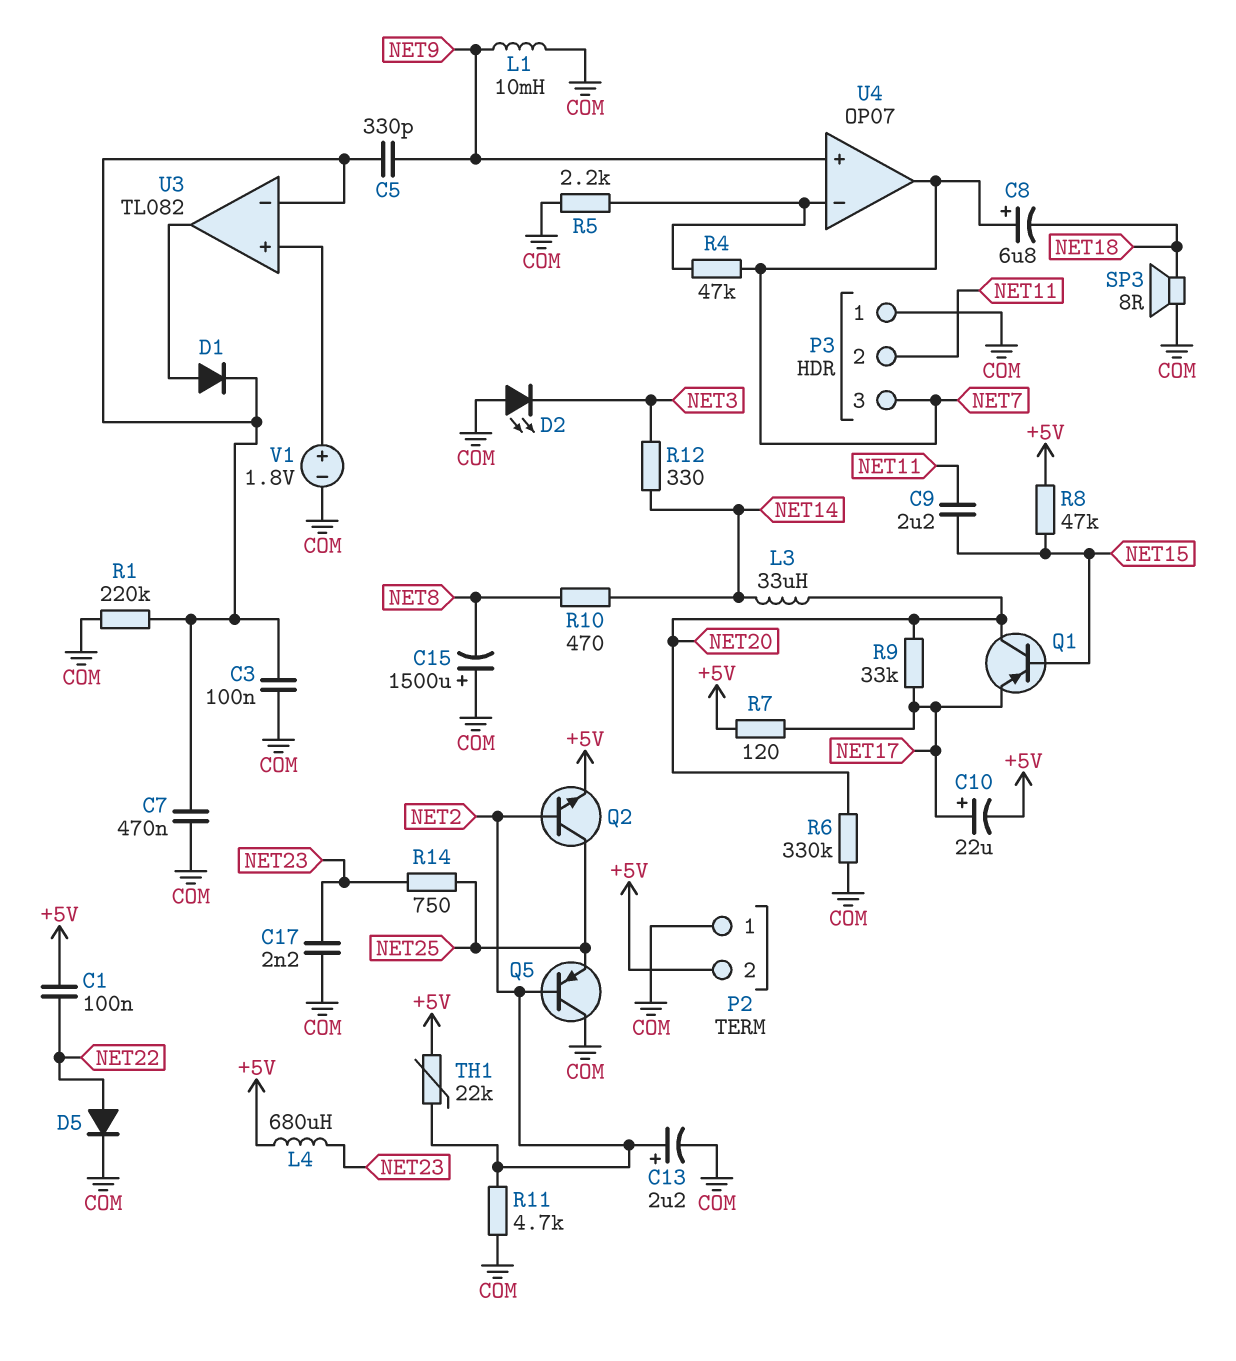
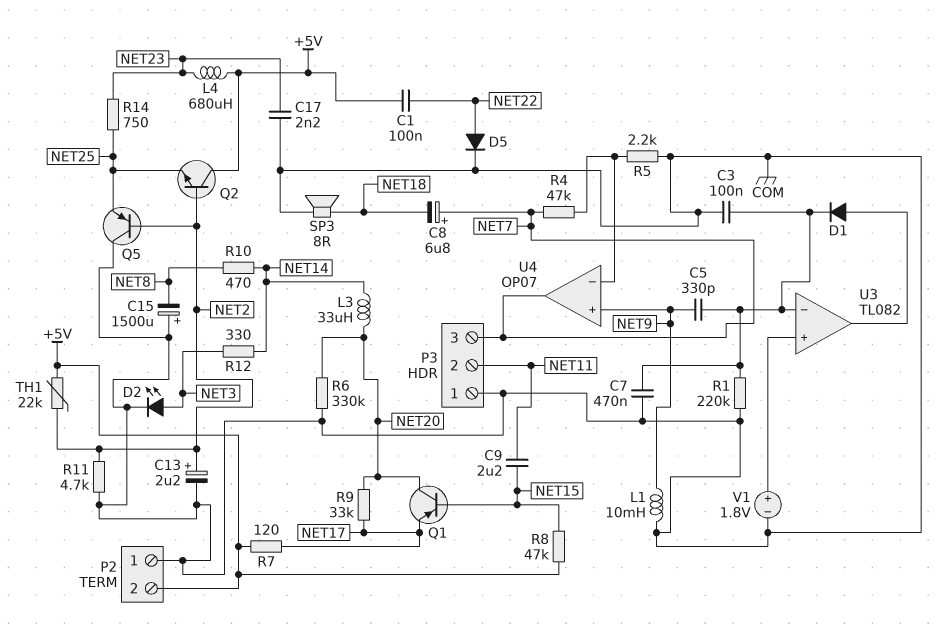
C10: 22uF (plus NET17, minus +5V) -> none
D2: LED (A COM, K NET3) -> LED (A NET3, K COM)
Q2: NPN (B NET2, C NET25, E +5V) -> NPN (B NET2, C +5V, E NET25)

